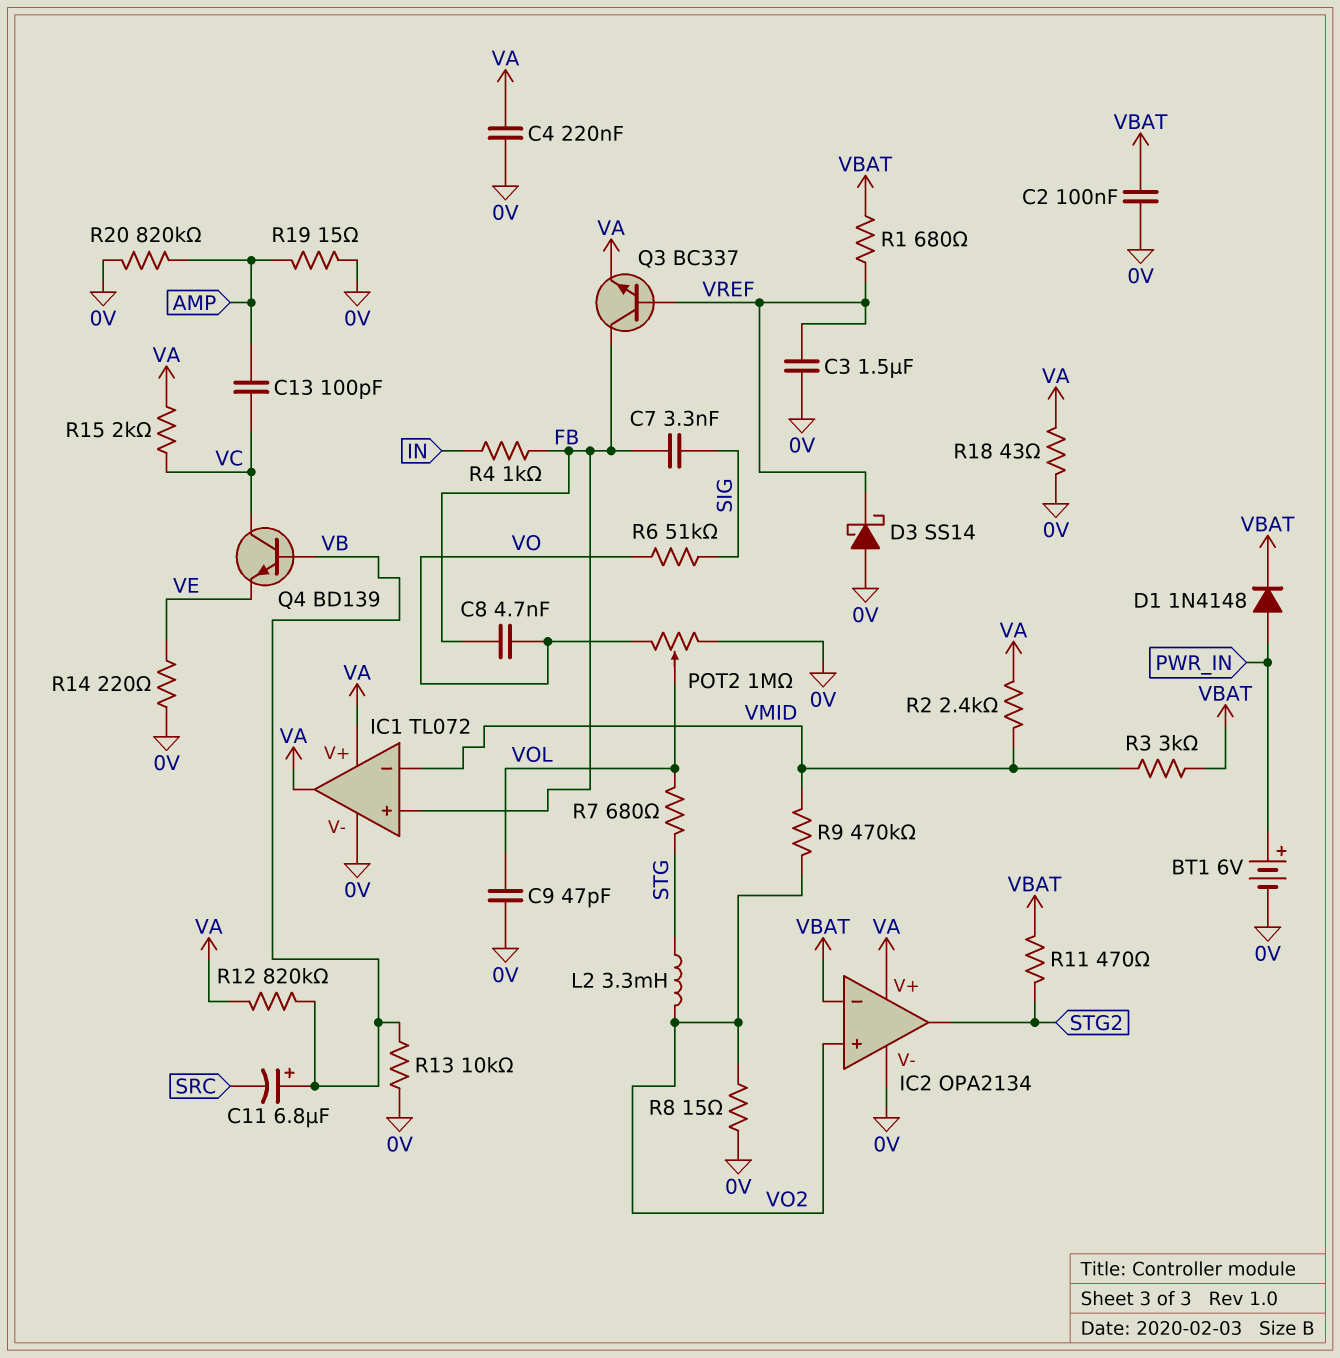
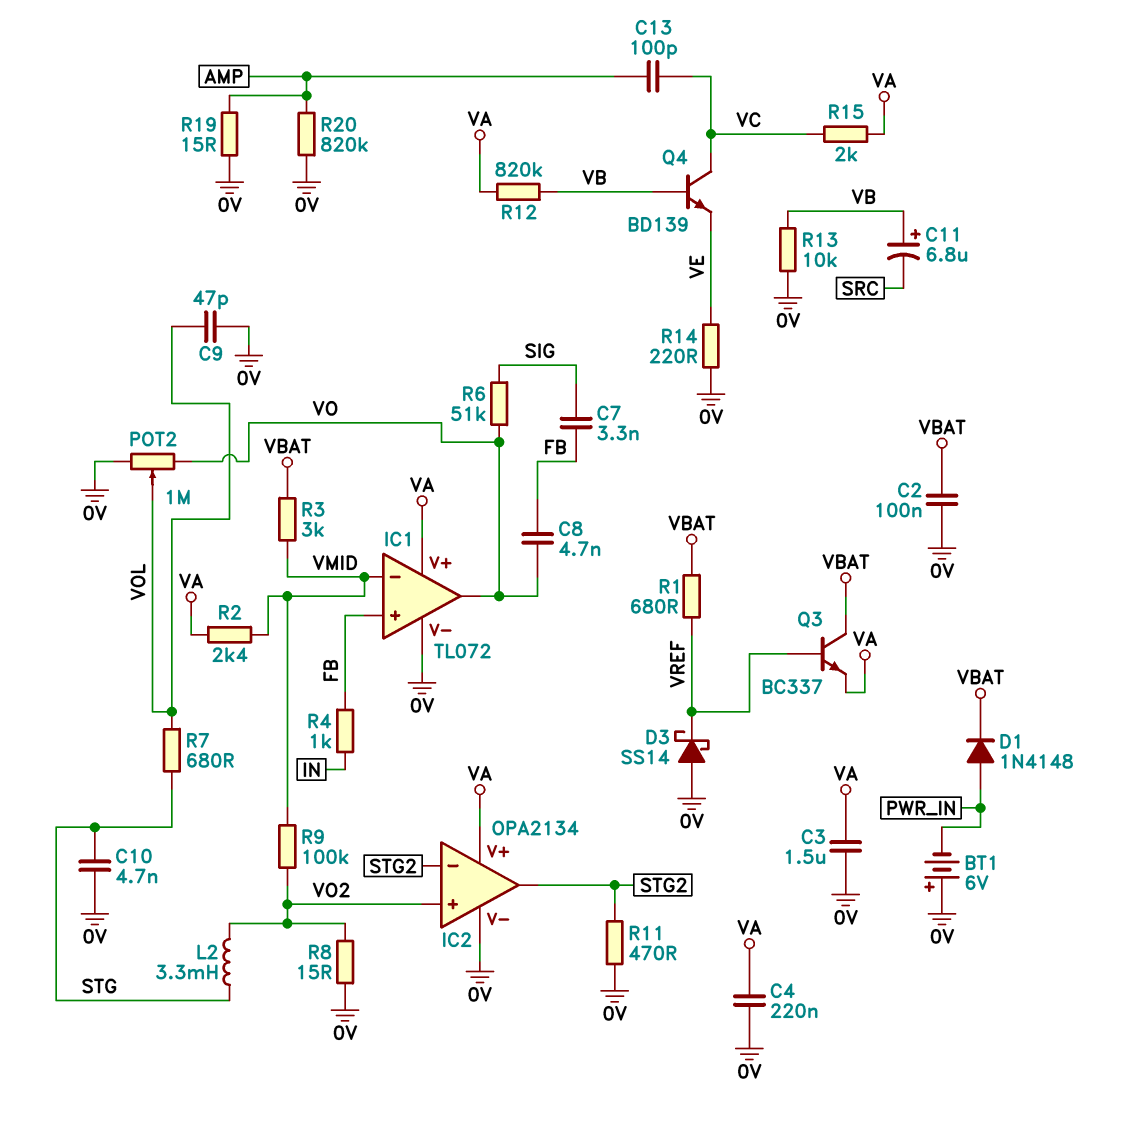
BT1: 6V (plus PWR_IN, minus 0V) -> 6V (plus 0V, minus PWR_IN)
C3: 1.5uF (0V, VREF) -> 1.5uF (0V, VA)
C10: none -> 4.7nF (0V, STG)
IC1 pin out: VA -> VO
IC2 pin in-: VBAT -> STG2
Q3: NPN BC337 (B VREF, C FB, E VA) -> NPN BC337 (B VREF, C VBAT, E VA)
R9: 470k (VMID, VO2) -> 100k (VMID, VO2)
R11: 470 (STG2, VBAT) -> 470 (0V, STG2)
R18: 43 (0V, VA) -> none

